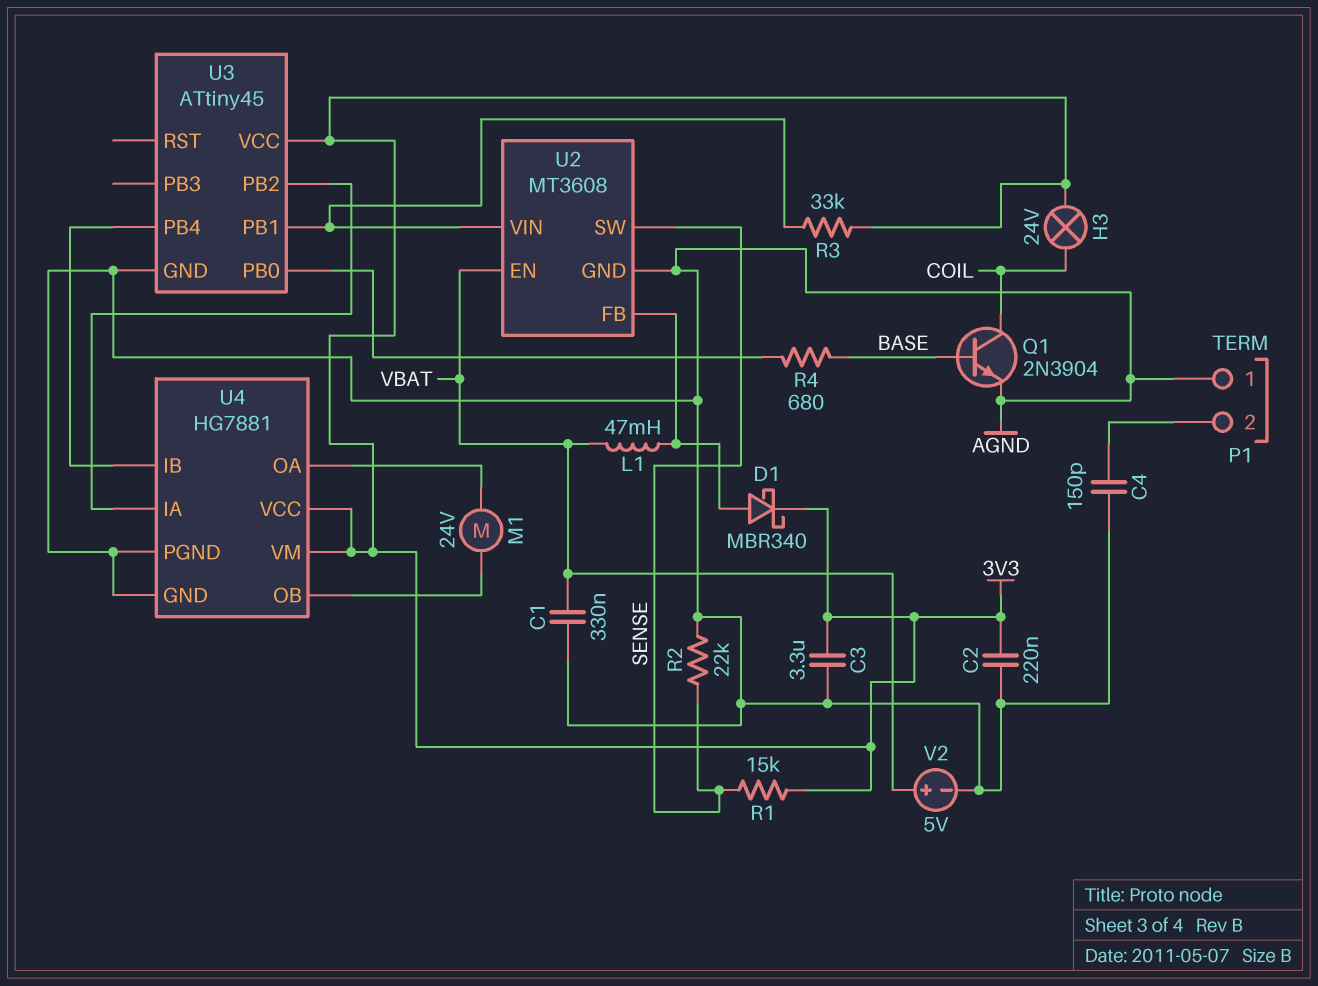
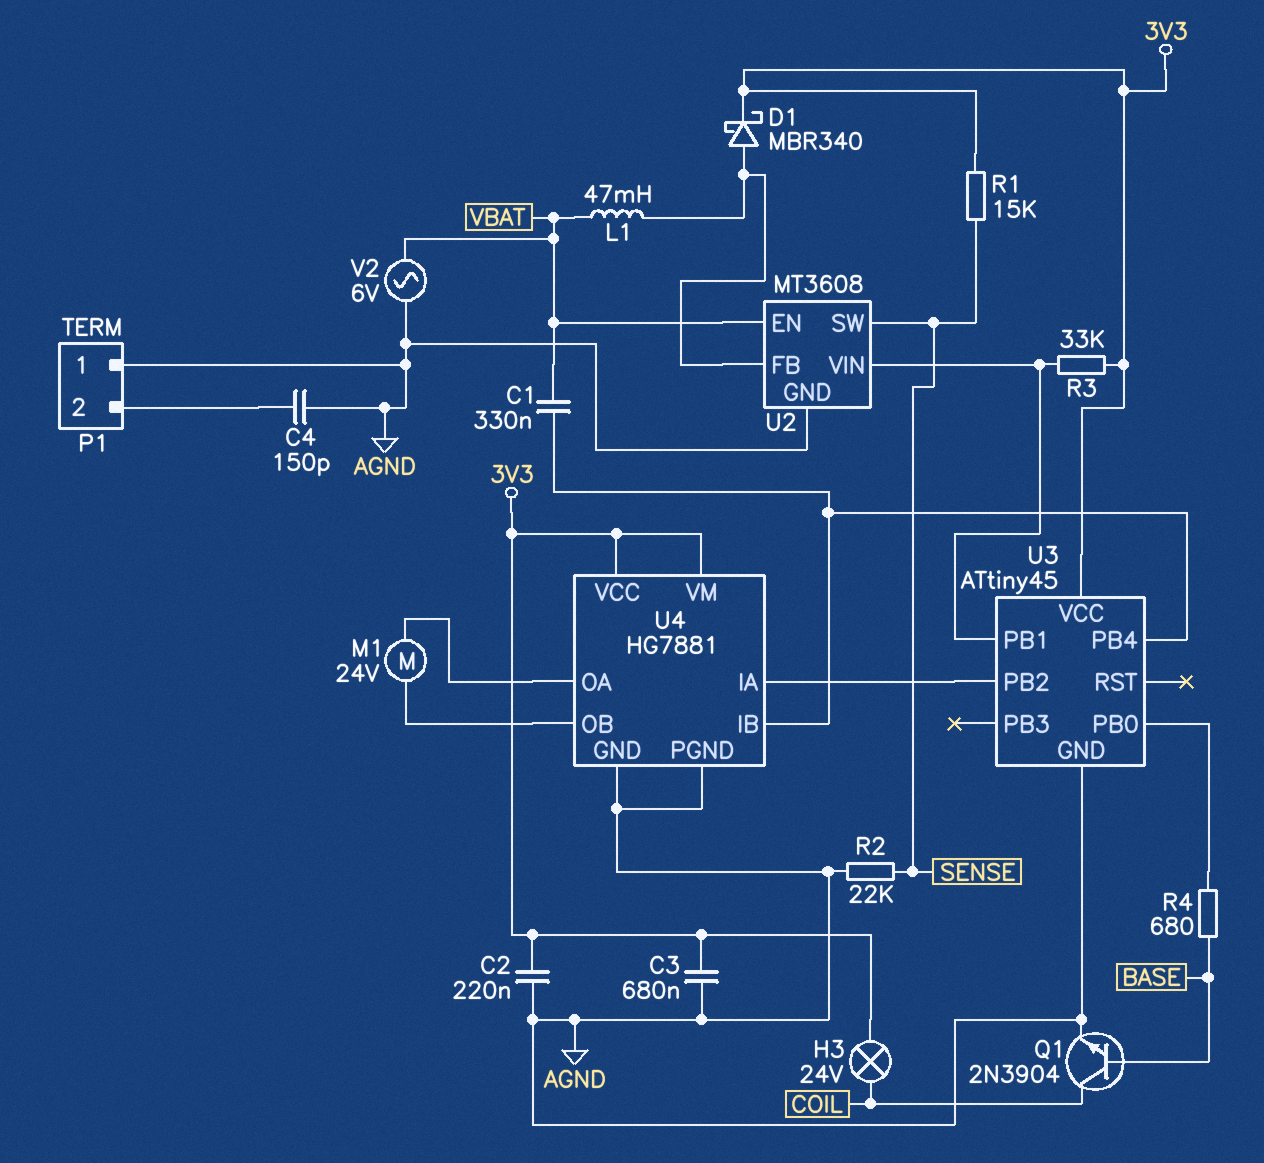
C1: 330nF (AGND, VBAT) -> 330nF (U3/PB4, VBAT)
C3: 3.3uF (3V3, AGND) -> 680nF (3V3, AGND)
V2: 5V (plus VBAT, minus AGND) -> AC 6V (AGND, VBAT)

